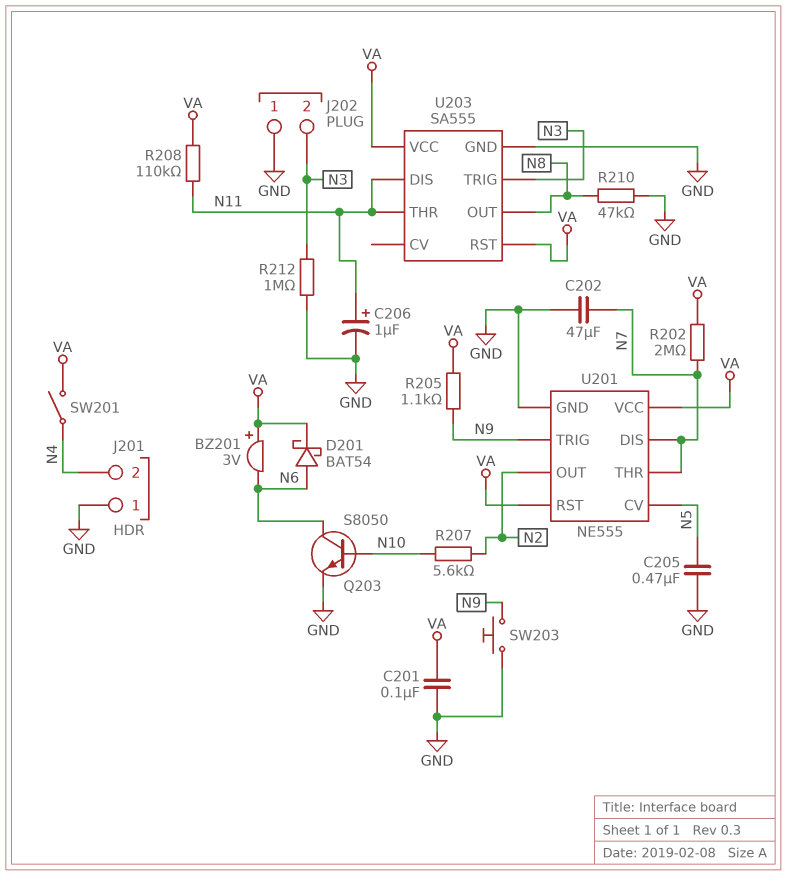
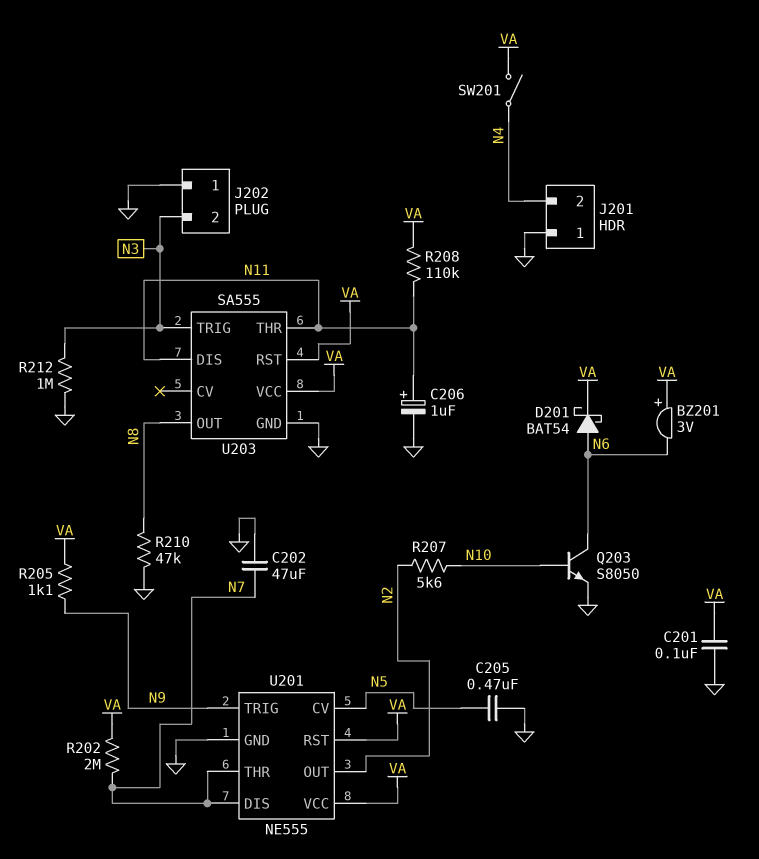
SW203: button (GND, N9) -> none

